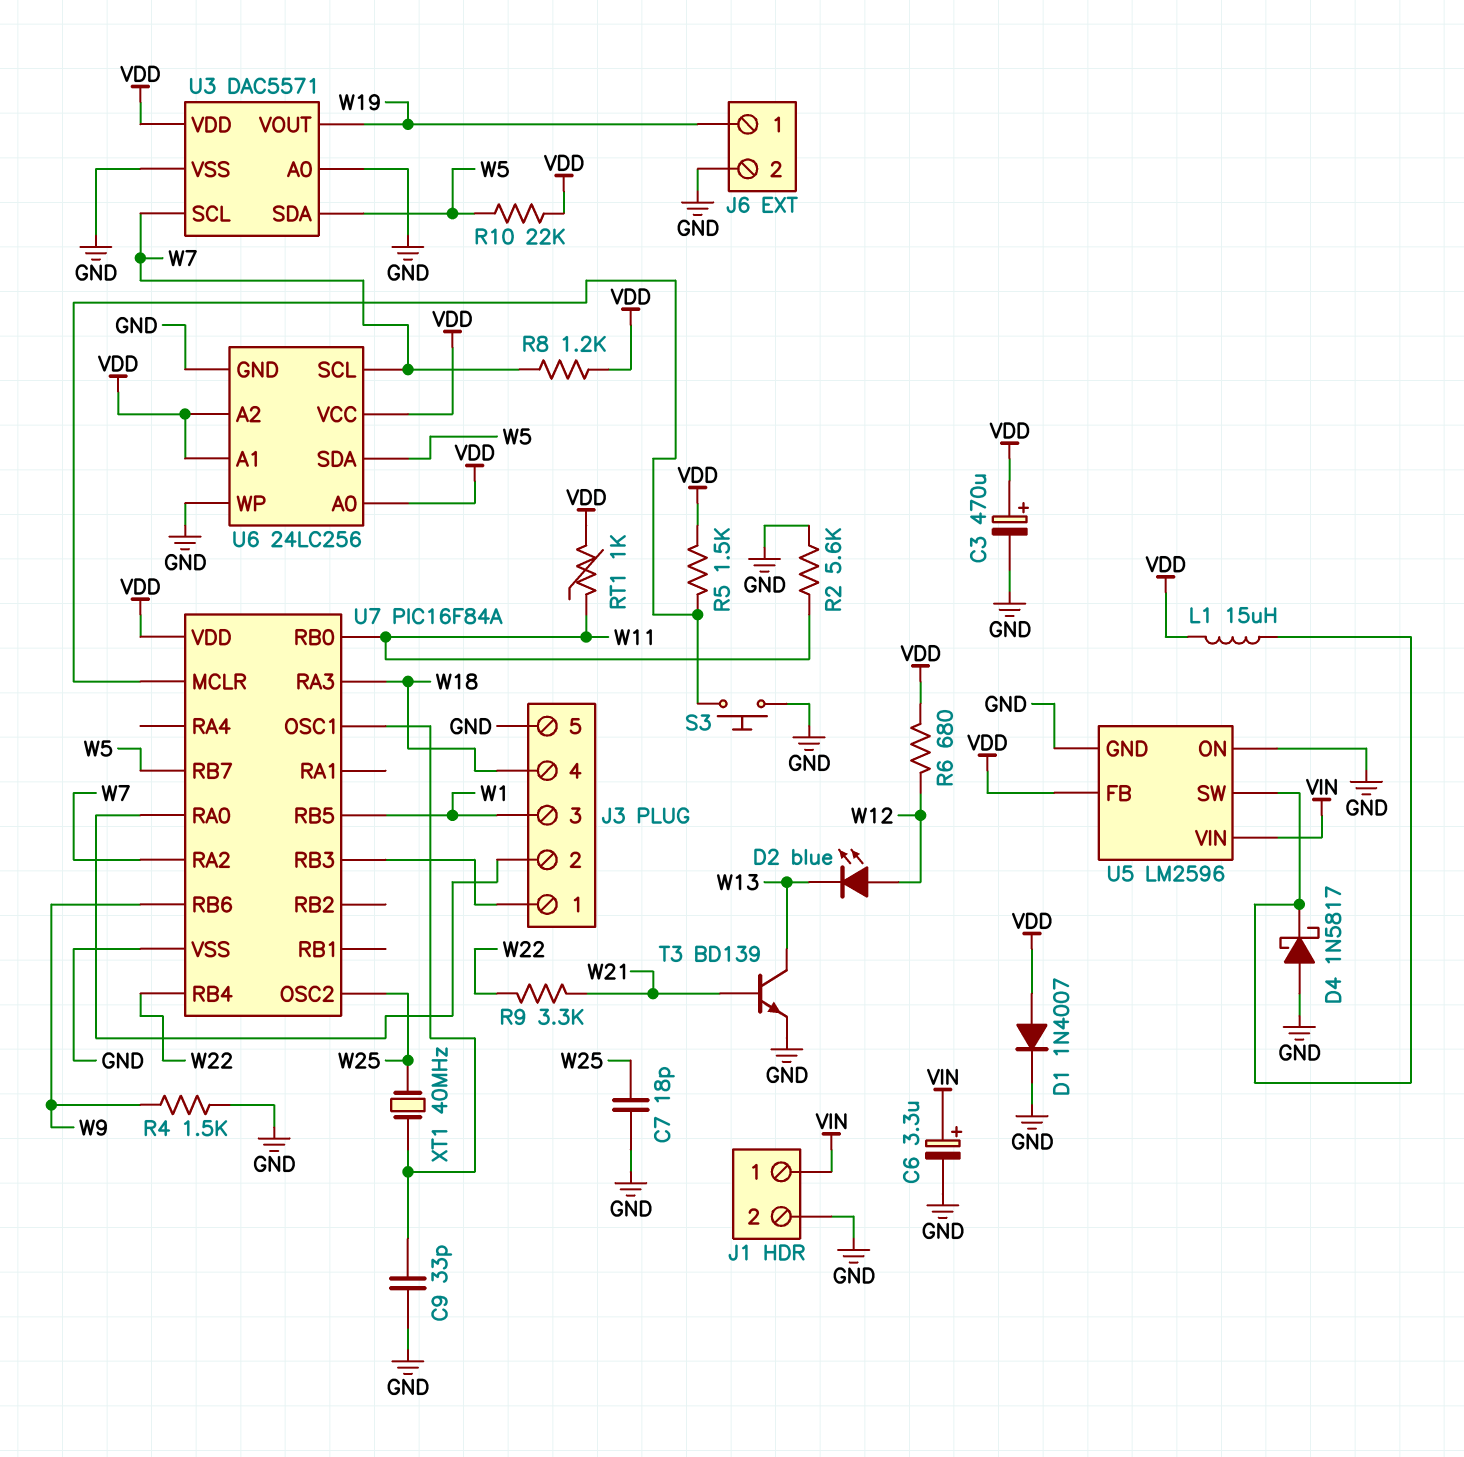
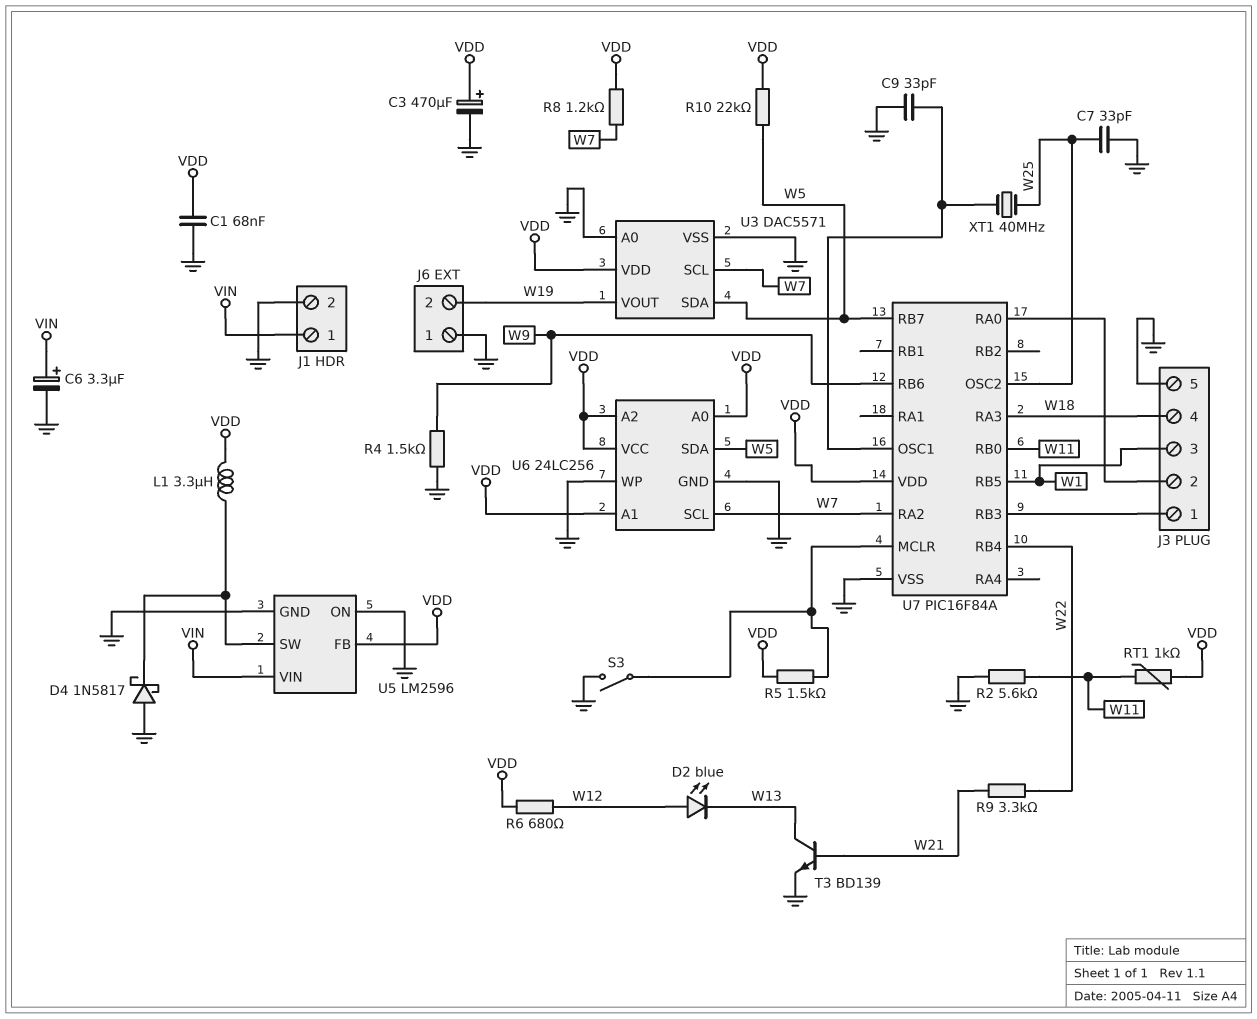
C1: none -> 68nF (GND, VDD)
C7: 18pF (GND, W25) -> 33pF (GND, W25)
D1: diode 1N4007 (A VDD, K GND) -> none
J6 pin 1: W19 -> GND
J6 pin 2: GND -> W19
L1: 15uH (U5/SW, VDD) -> 3.3uH (U5/SW, VDD)
S3: button (GND, U7/MCLR) -> switch (GND, U7/MCLR)

